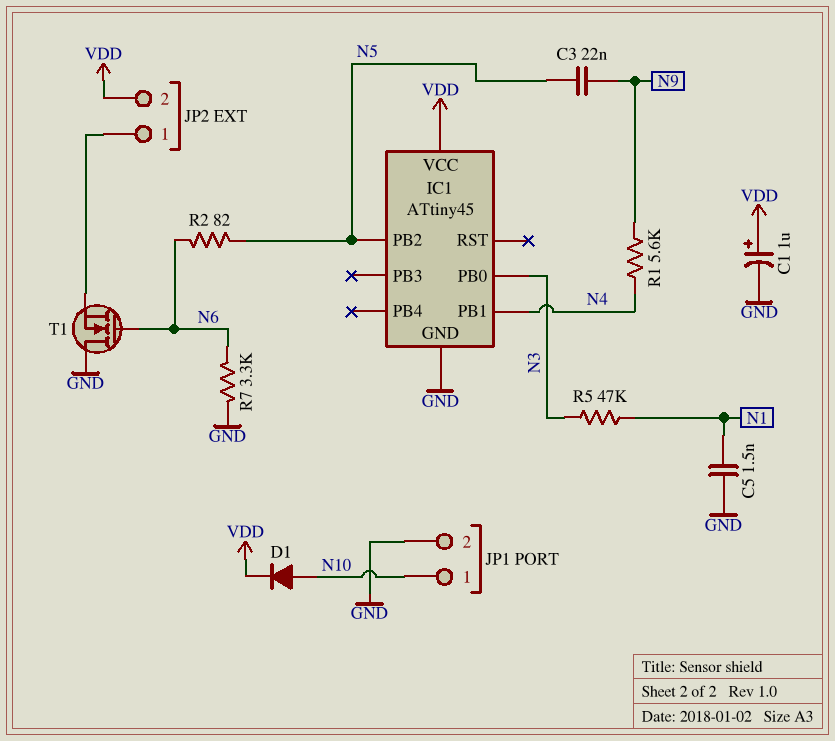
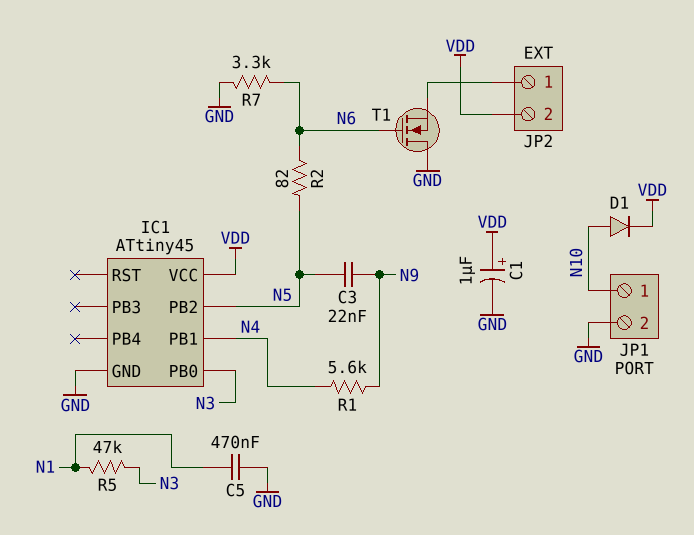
C5: 1.5nF (GND, N1) -> 470nF (GND, N1)

